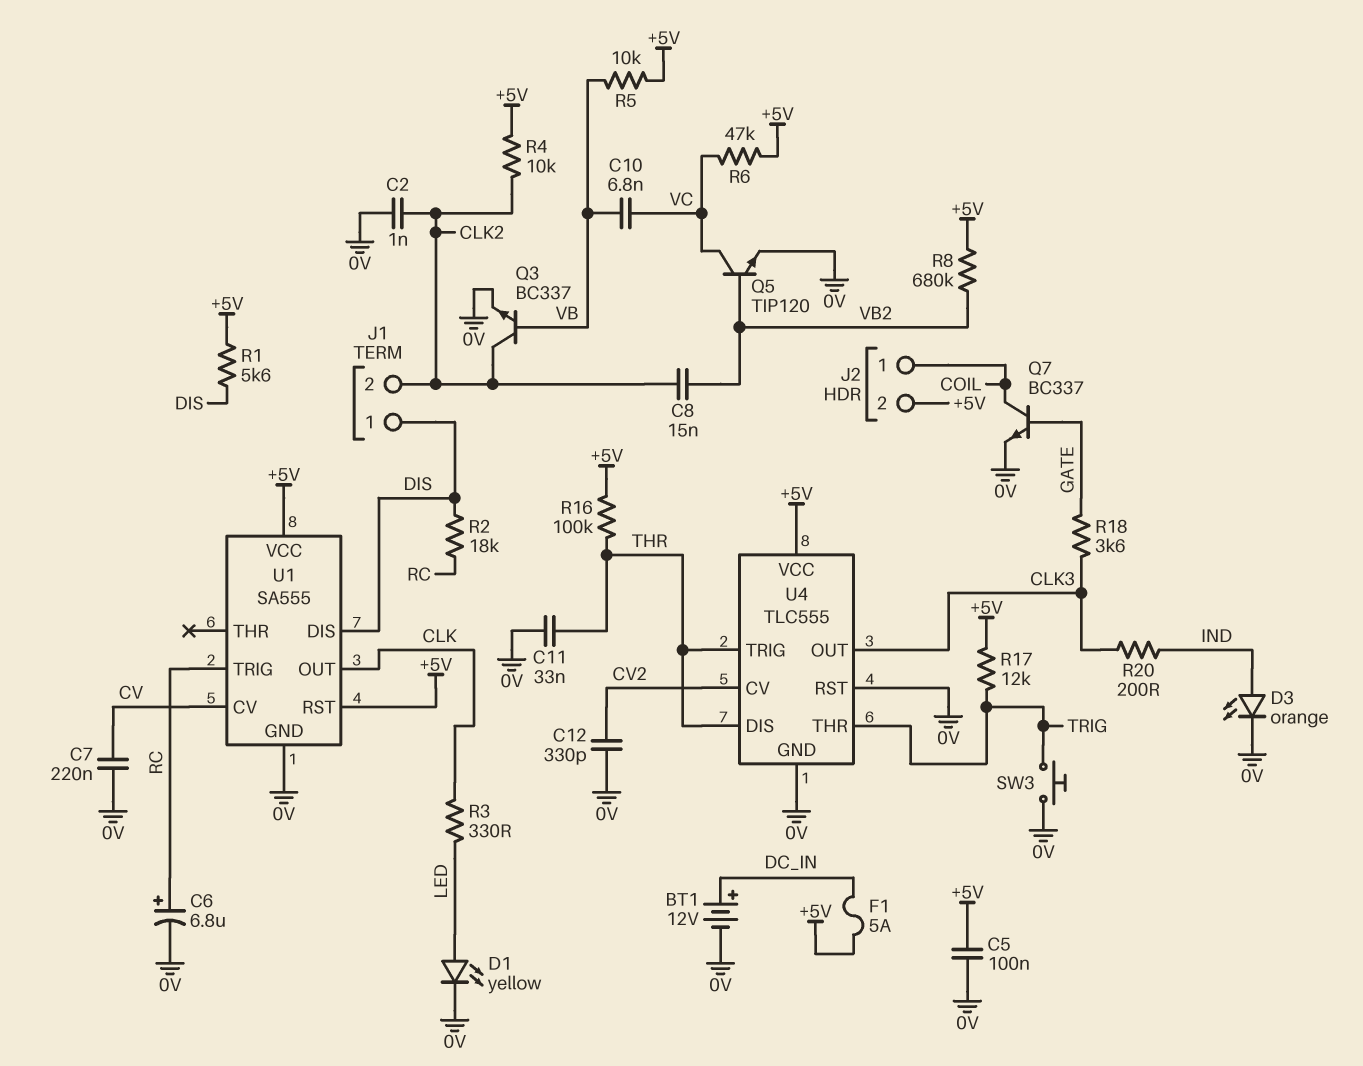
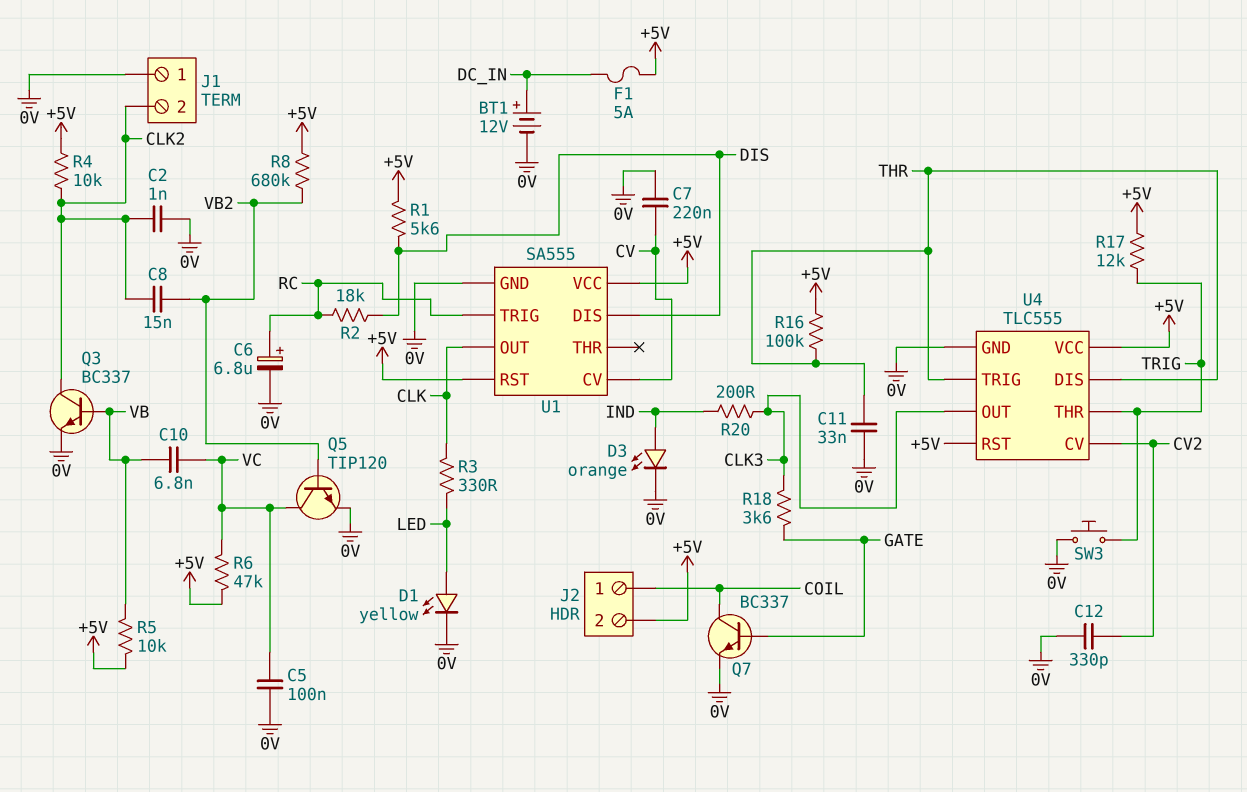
C5: 100nF (+5V, 0V) -> 100nF (0V, VC)
J1 pin 1: DIS -> 0V
U4 pin RST: 0V -> +5V

